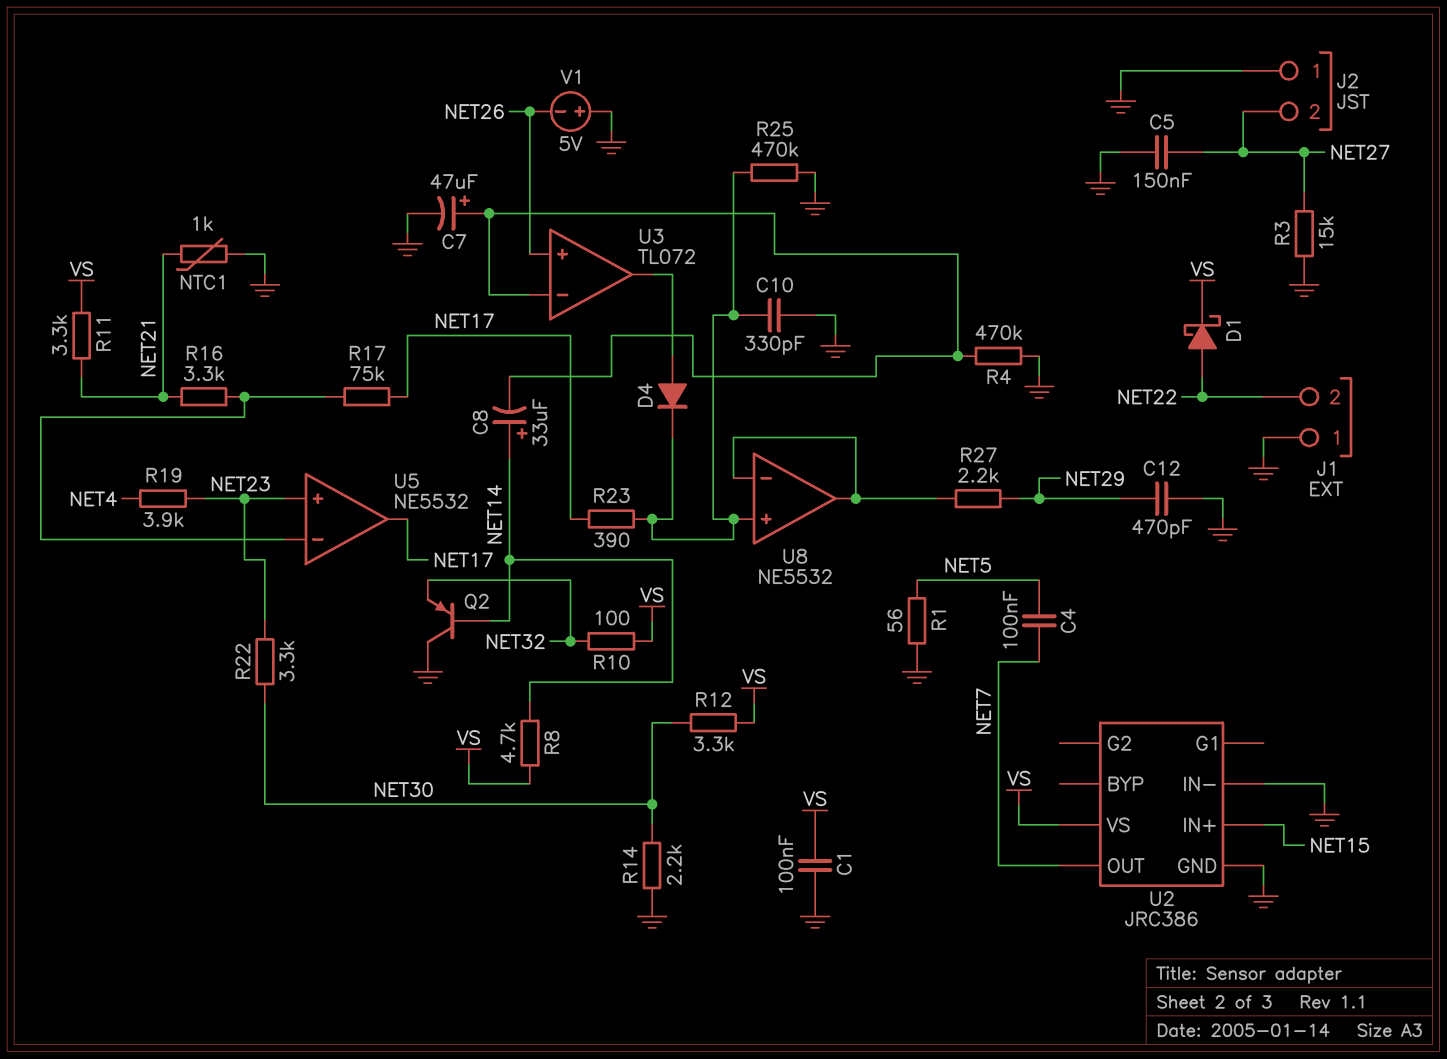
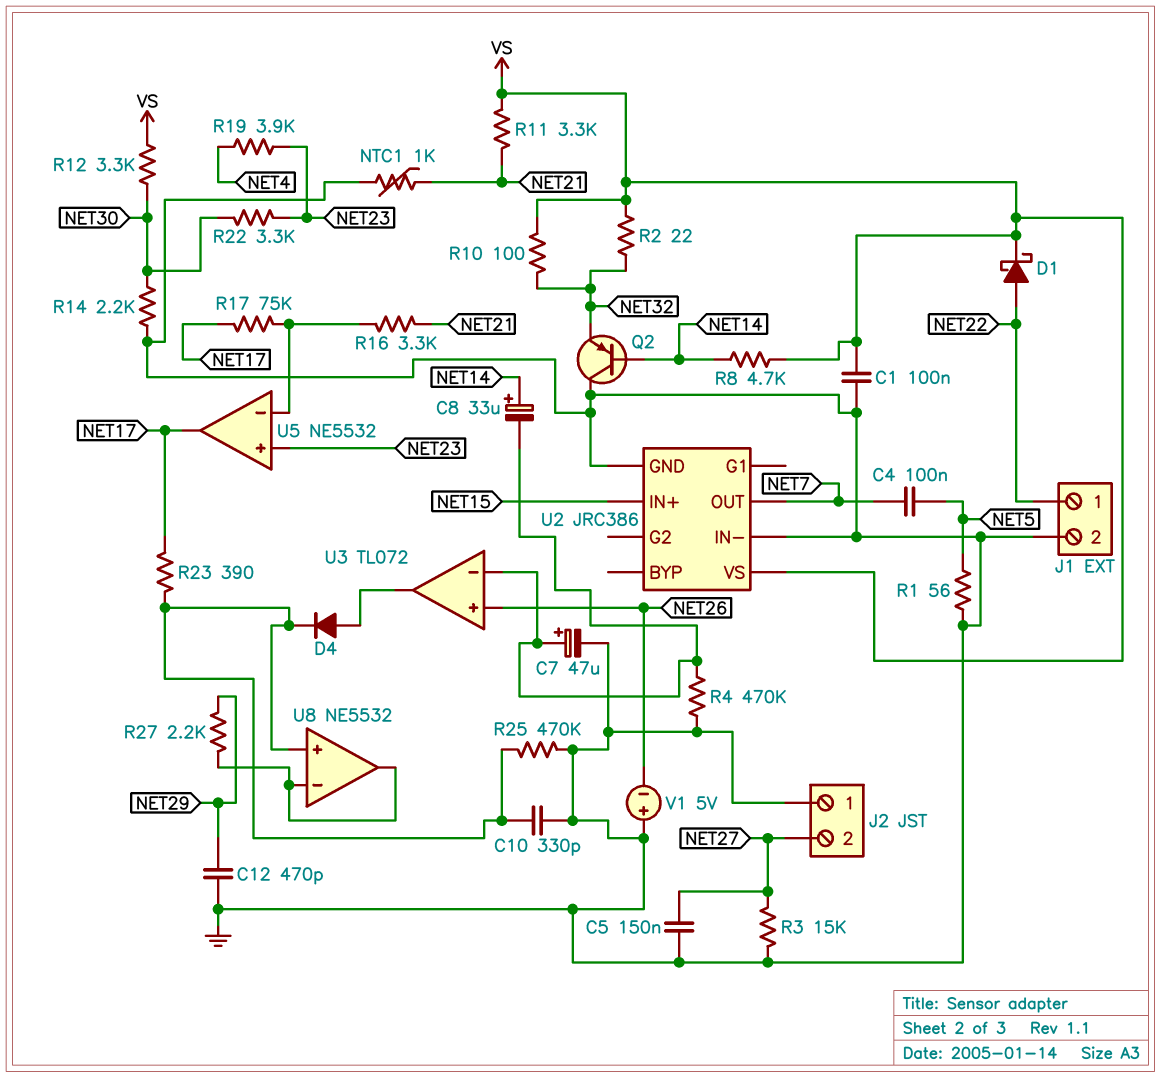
J1 pin 1: GND -> NET22
J1 pin 2: NET22 -> GND
R2: none -> 22 (NET32, VS)

